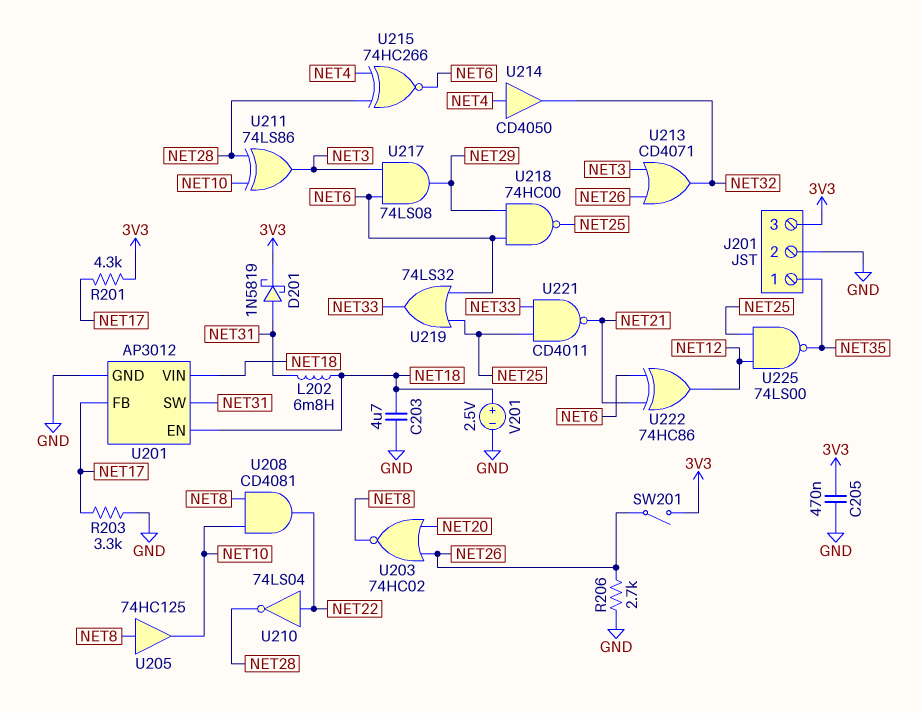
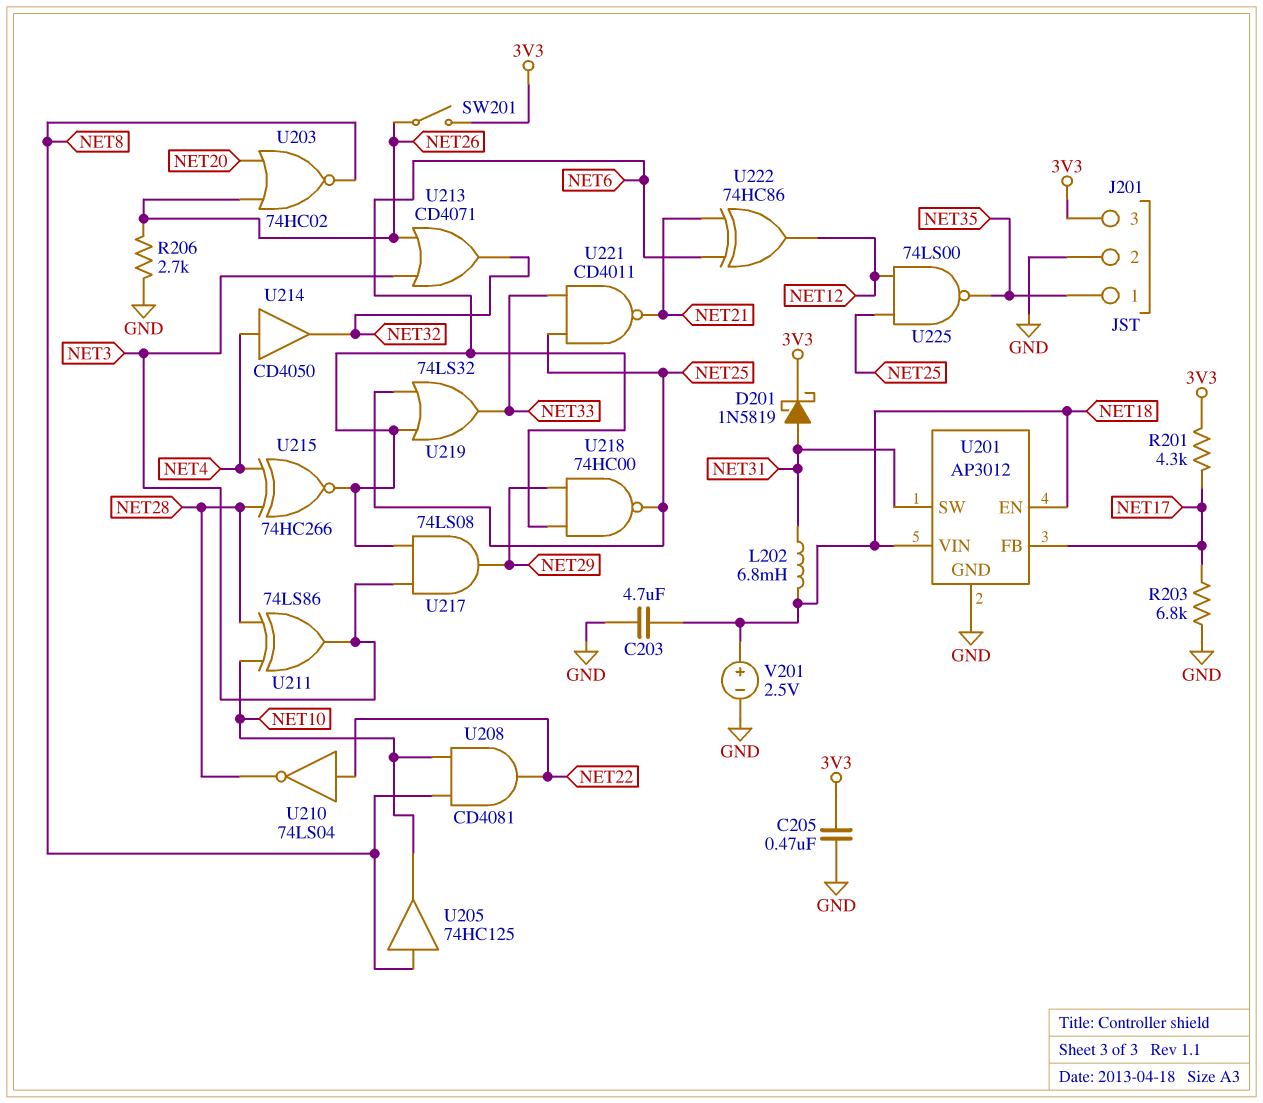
R203: 3.3k (GND, NET17) -> 6.8k (GND, NET17)

